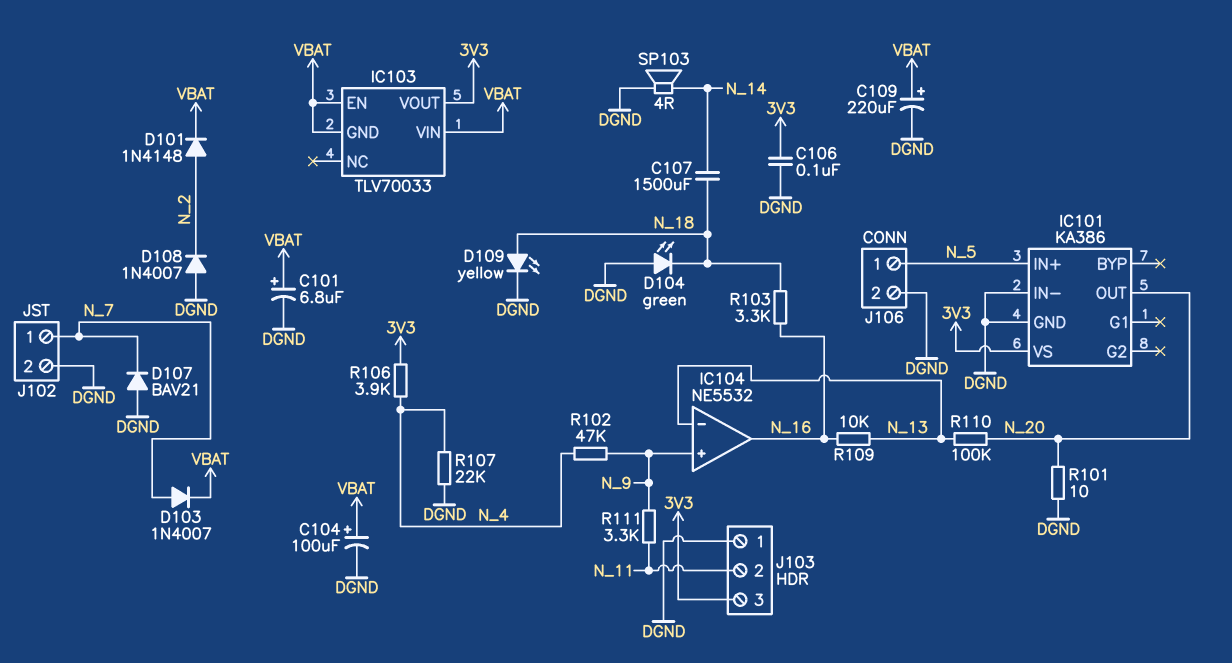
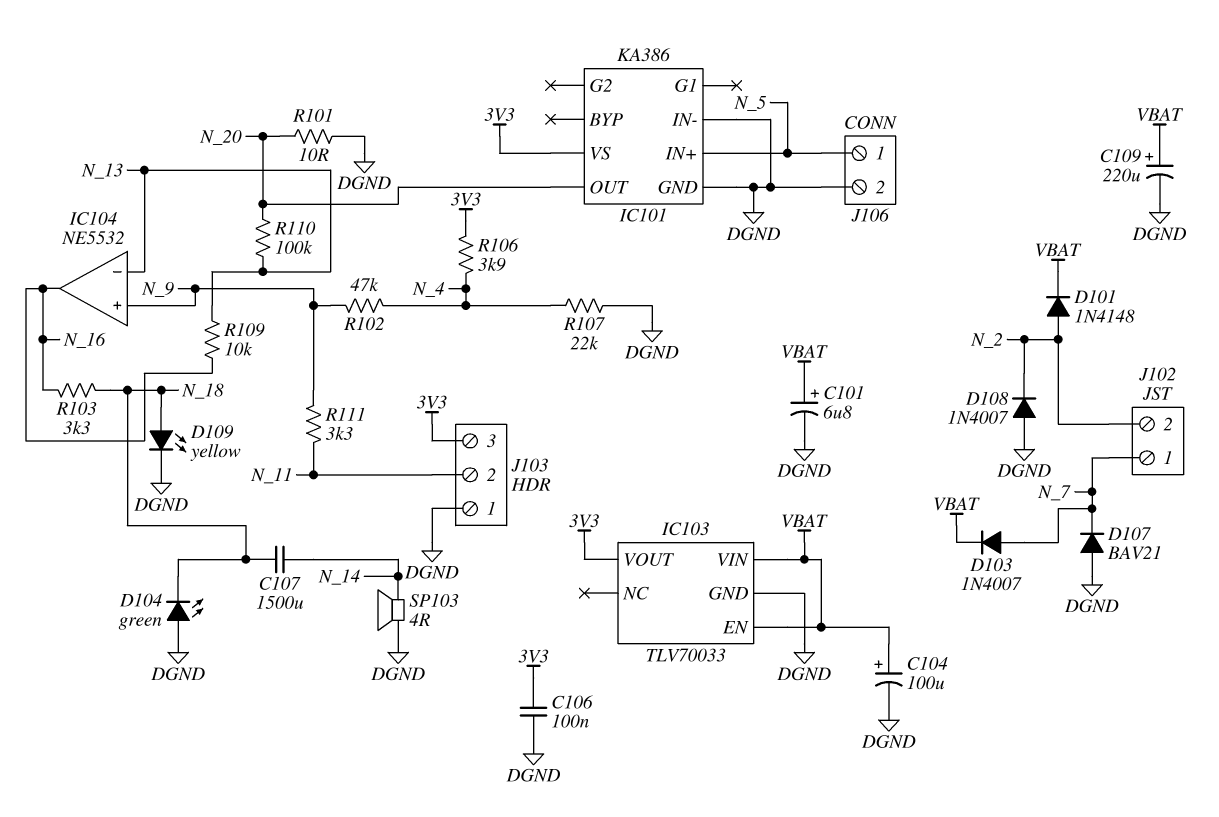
IC103 pin GND: VBAT -> DGND
J102 pin 2: DGND -> N_2

